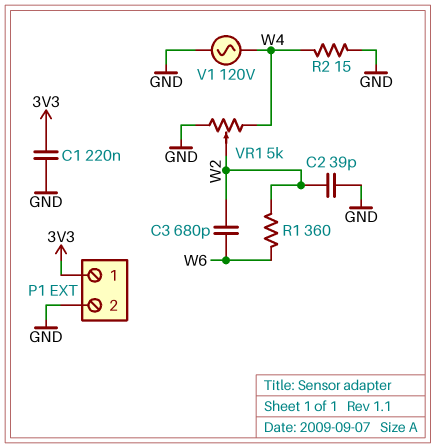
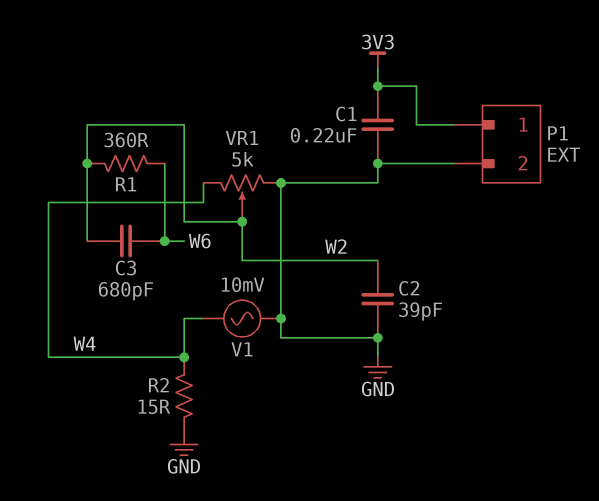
V1: AC 120V (GND, W4) -> AC 10mV (GND, W4)

